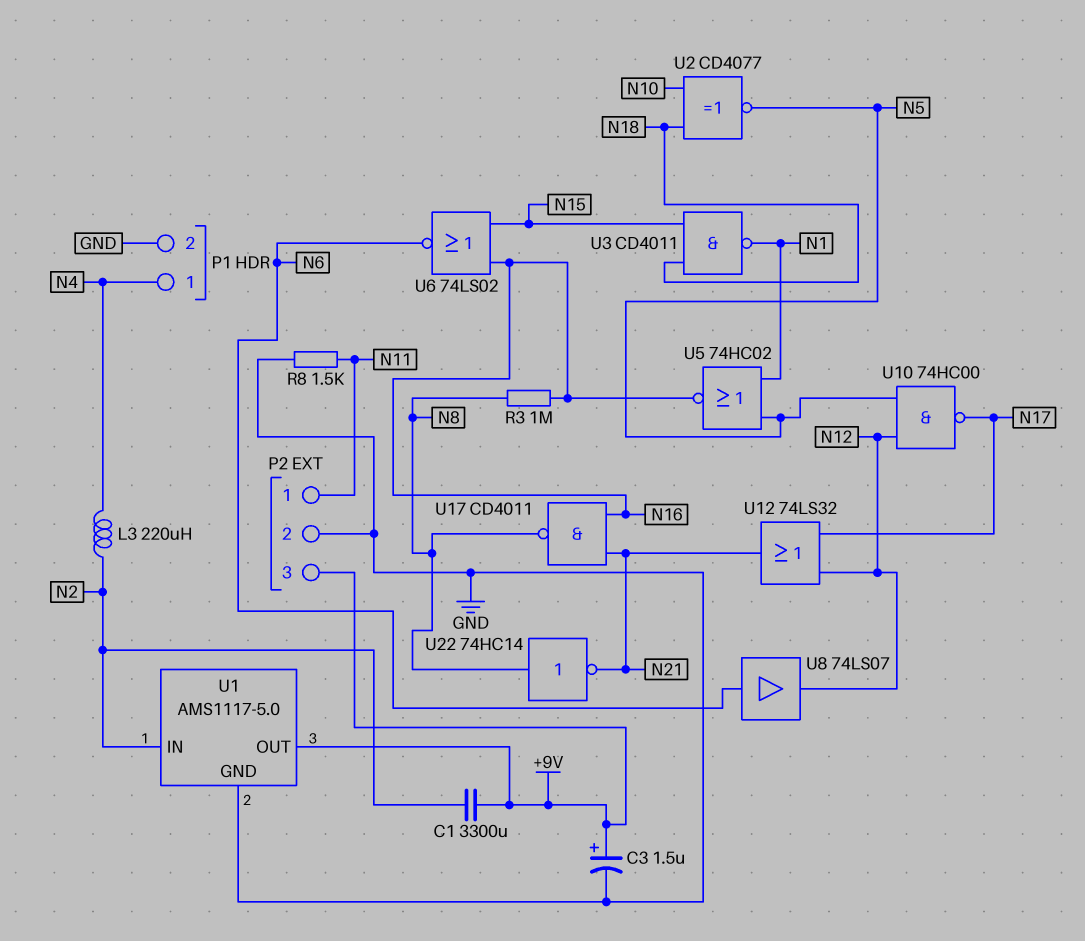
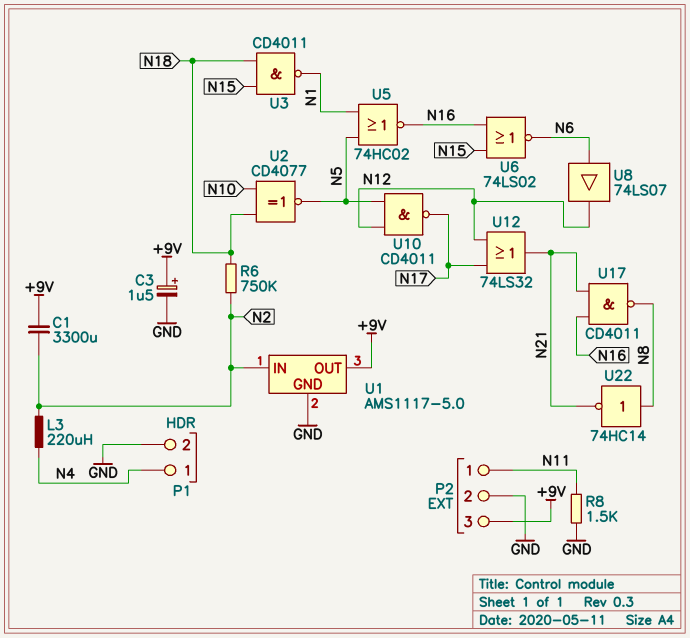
R3: 1M (N8, N16) -> none
R6: none -> 750k (N2, N18)
U10: NAND 74HC00 (in N5, in N12, out N17) -> NAND CD4011 (in N5, in N12, out N17)

